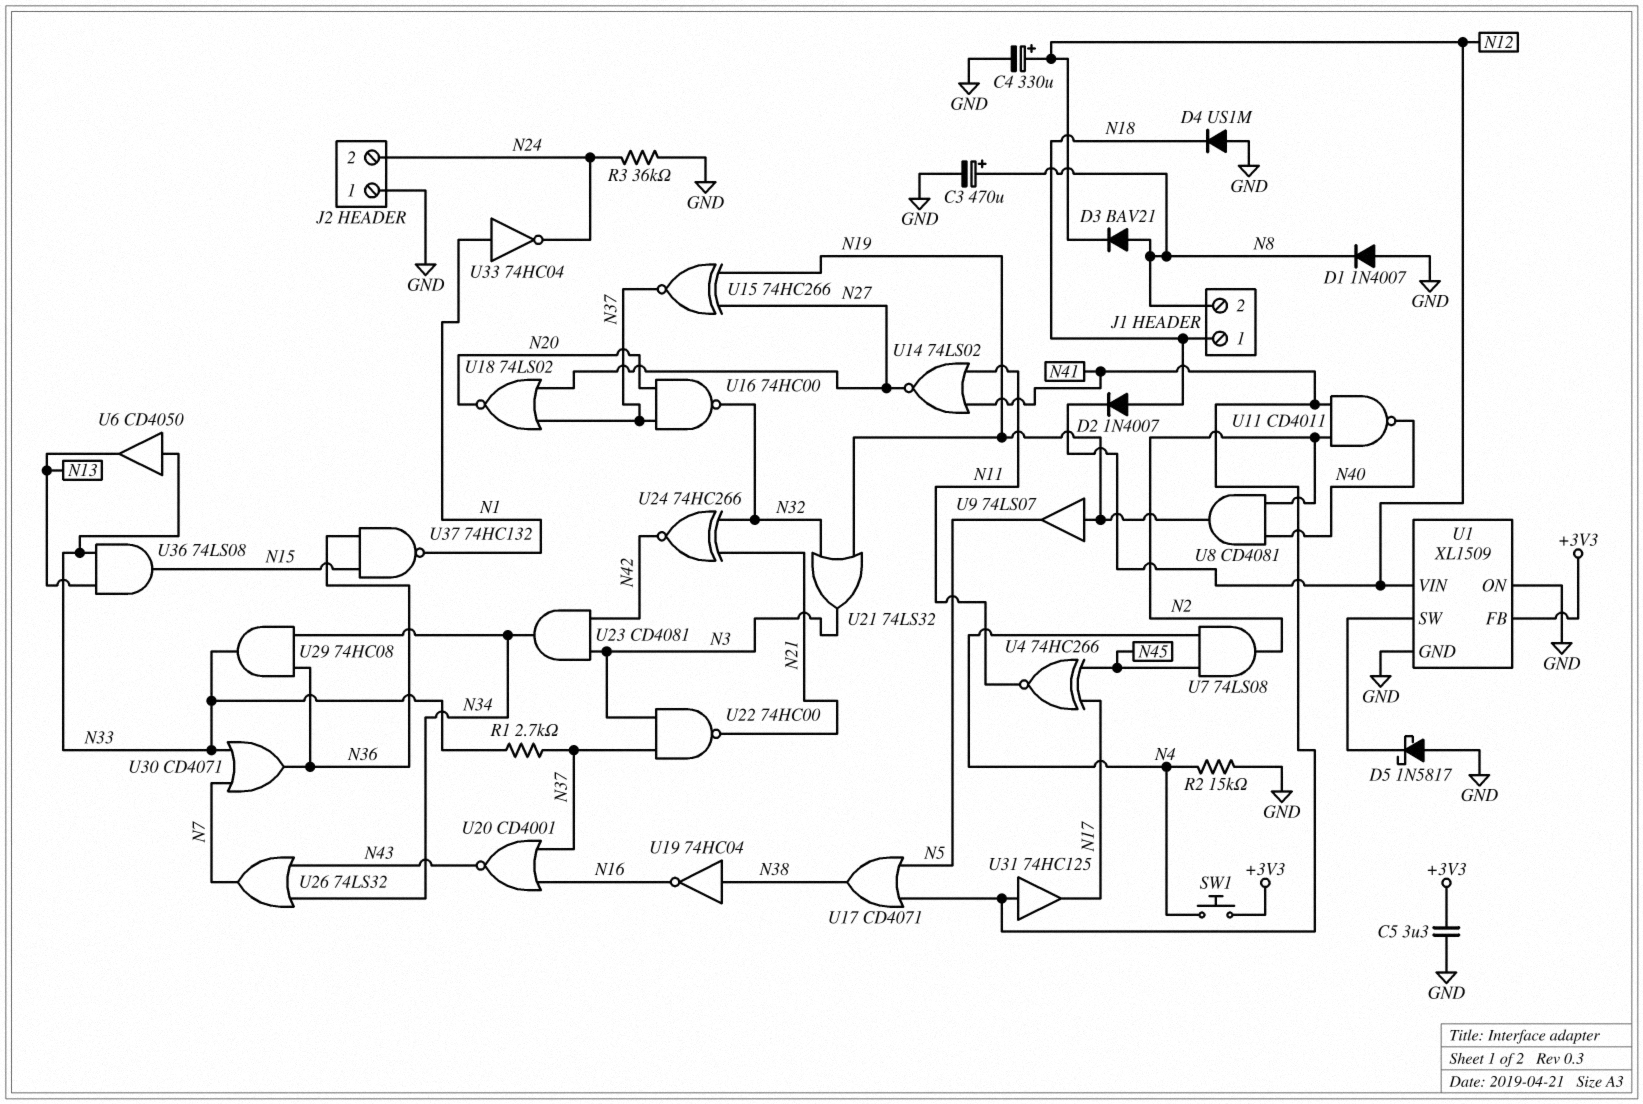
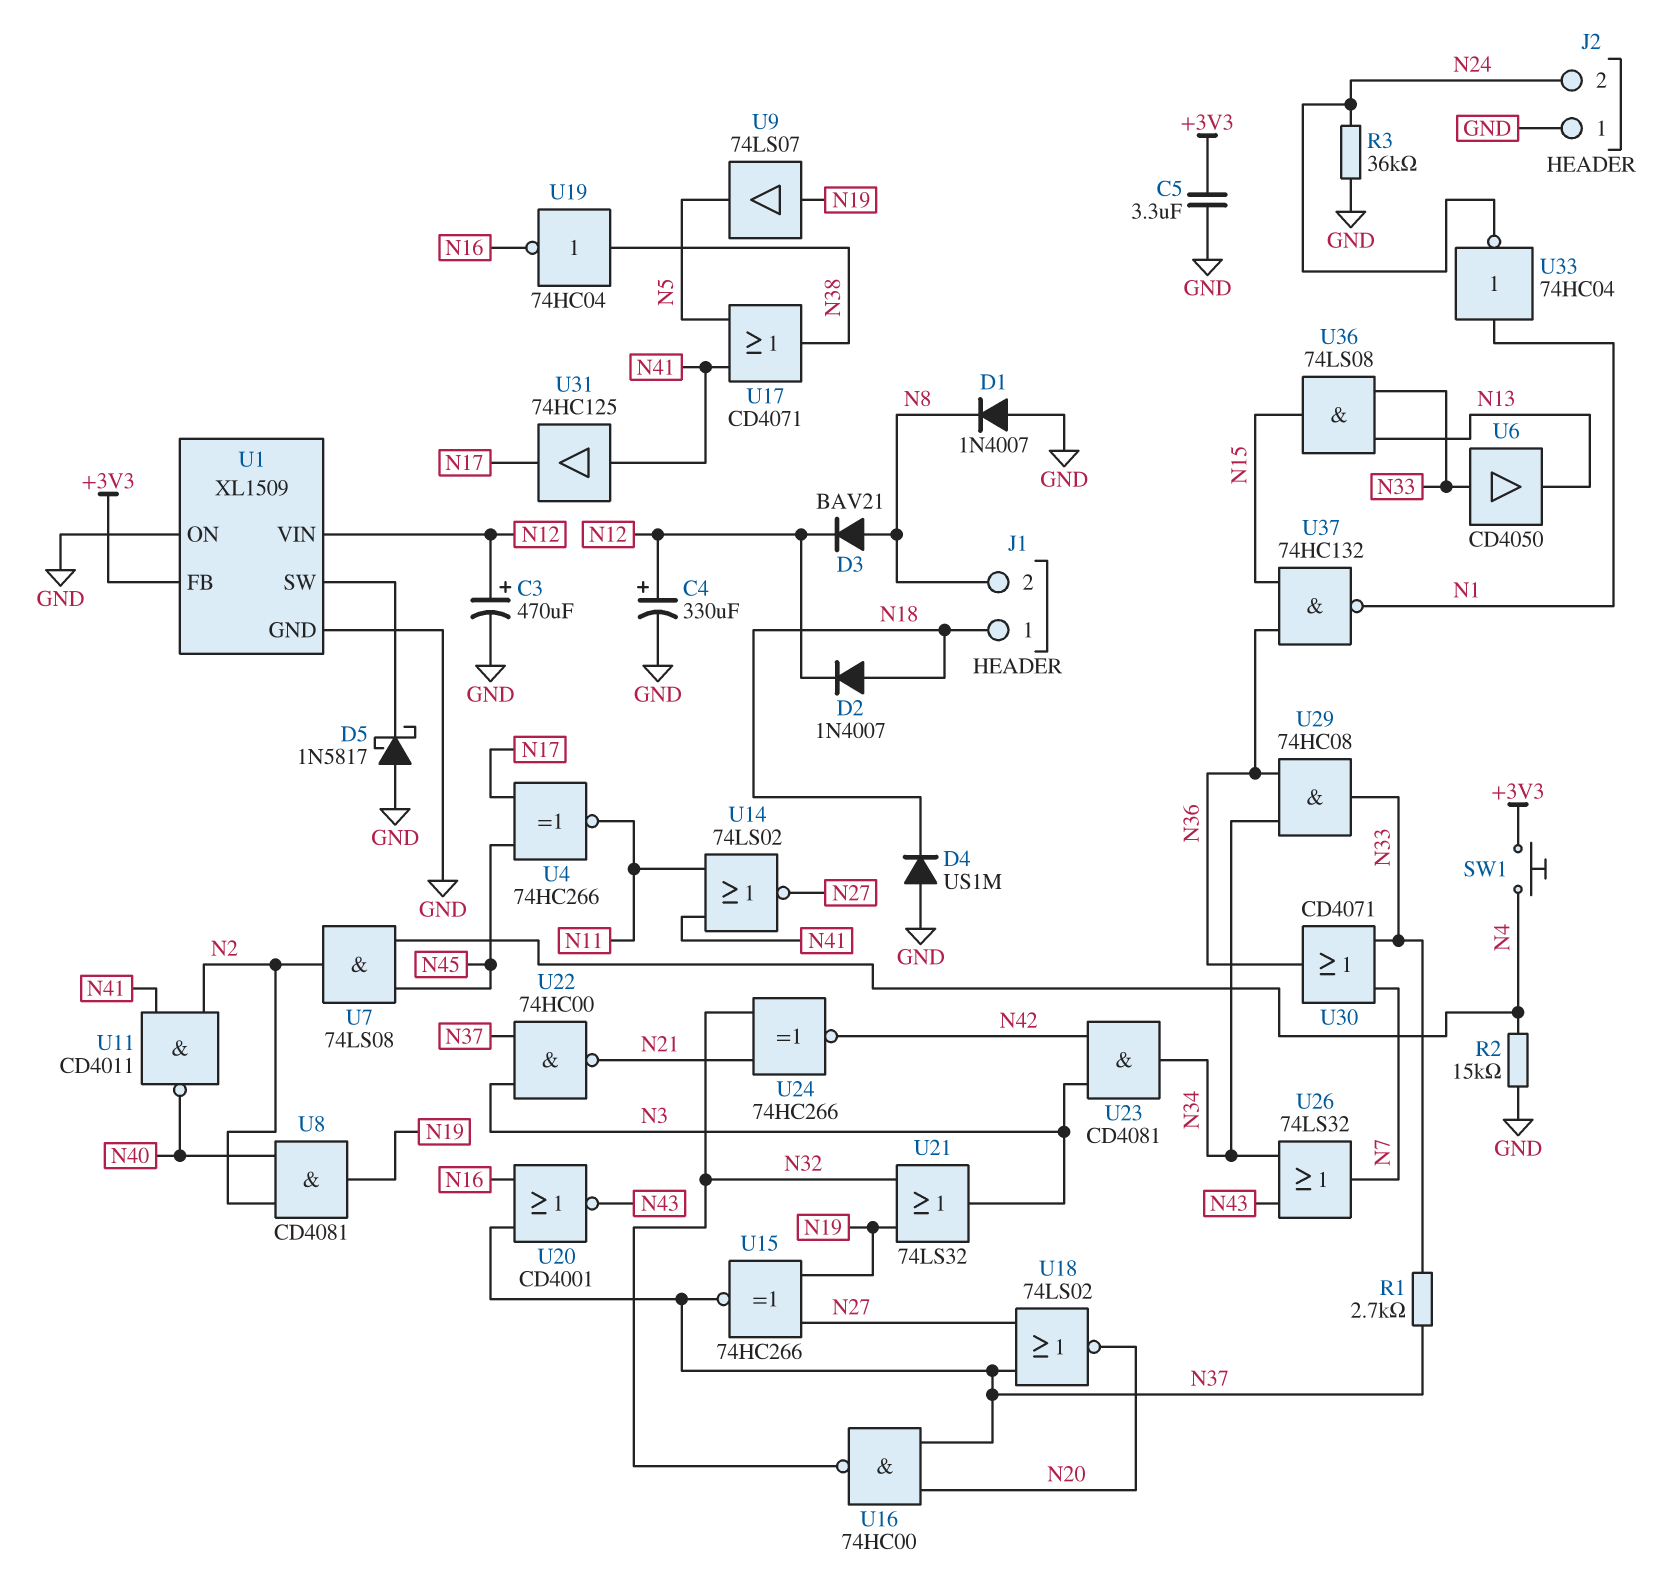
C3: 470uF (plus N8, minus GND) -> 470uF (plus N12, minus GND)

